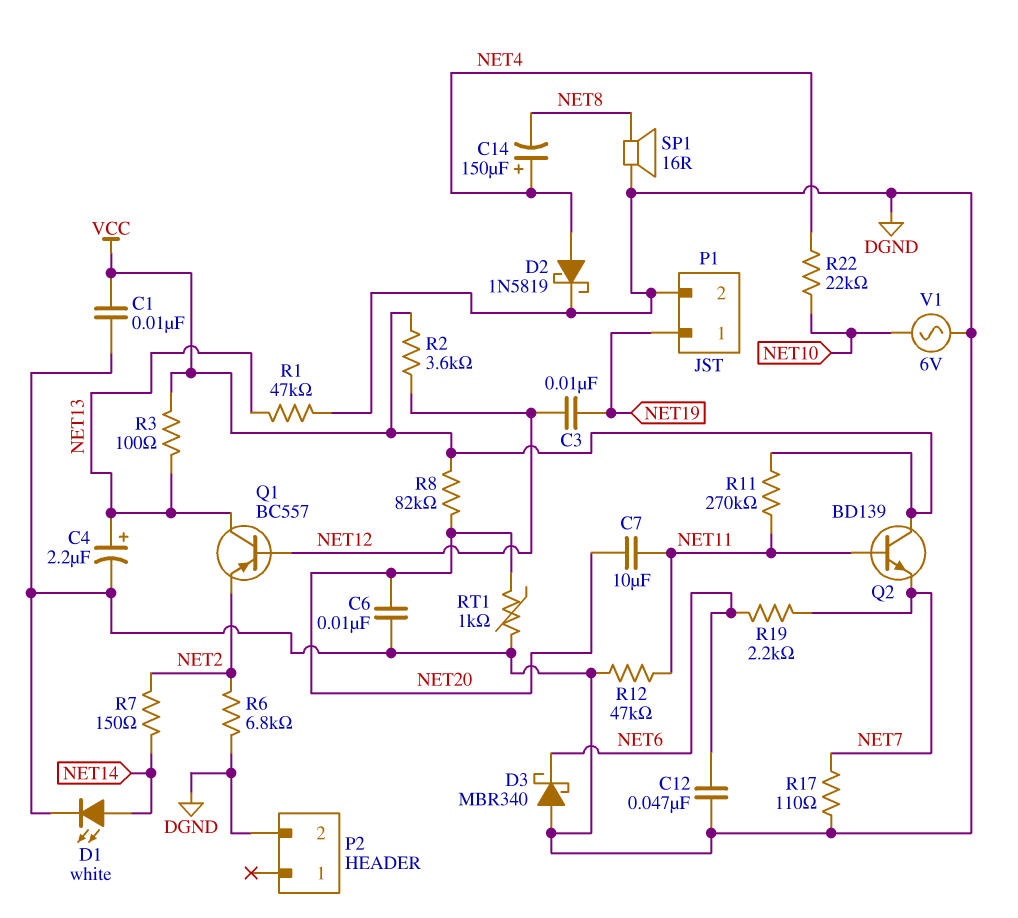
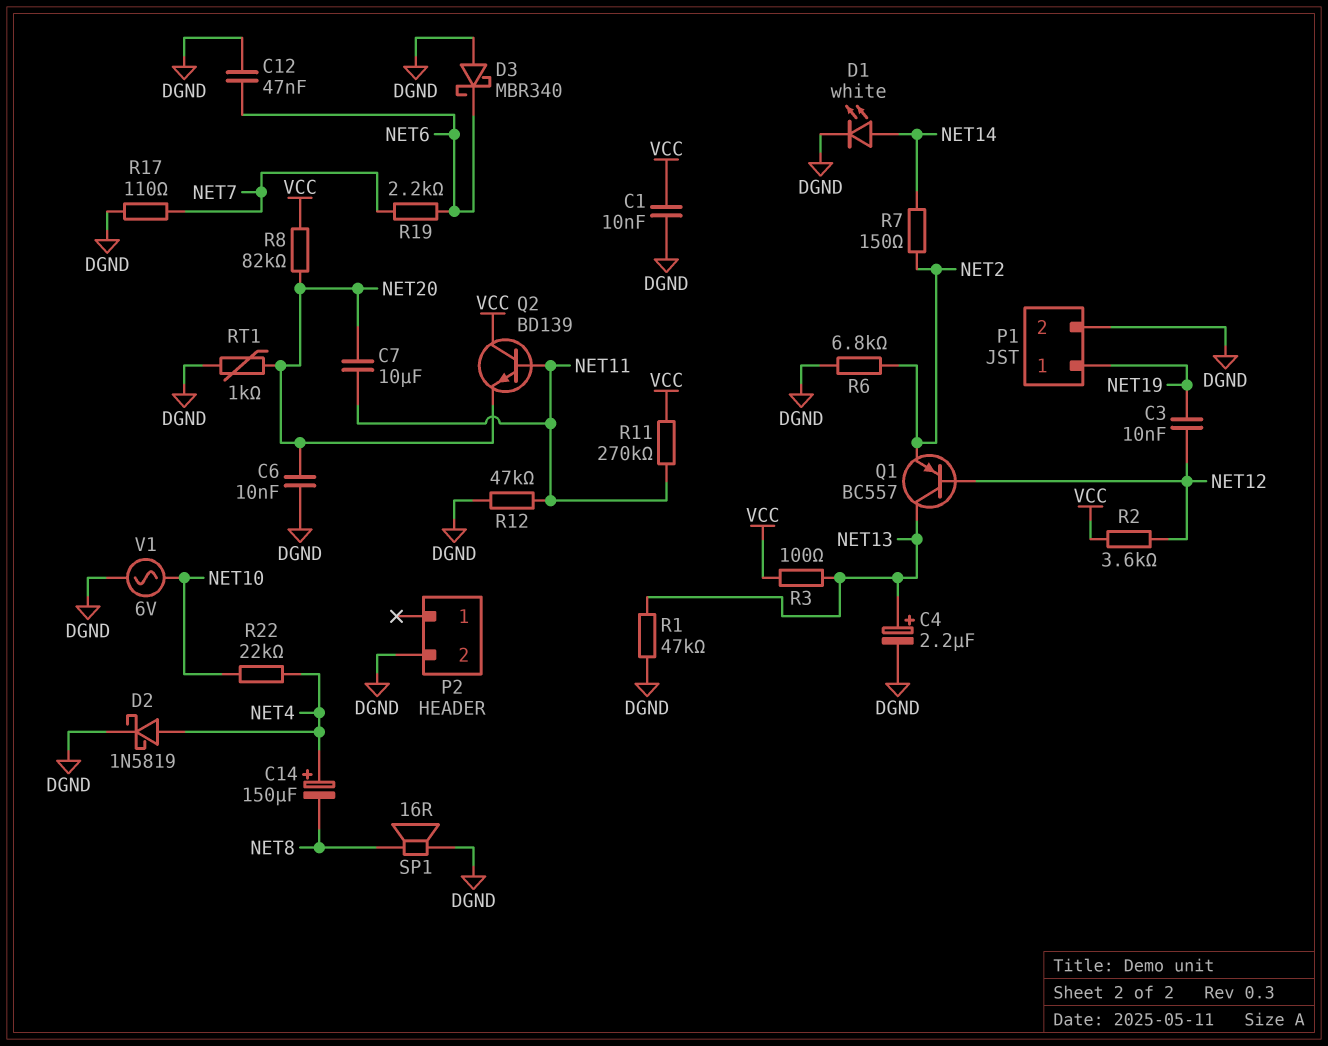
Q2: NPN BD139 (B NET11, C VCC, E NET7) -> NPN BD139 (B NET11, C VCC, E NET20)

